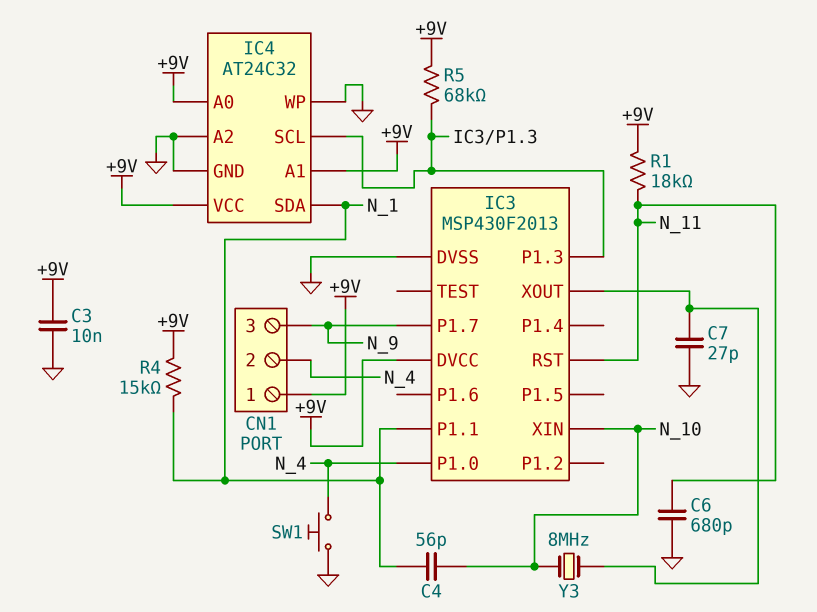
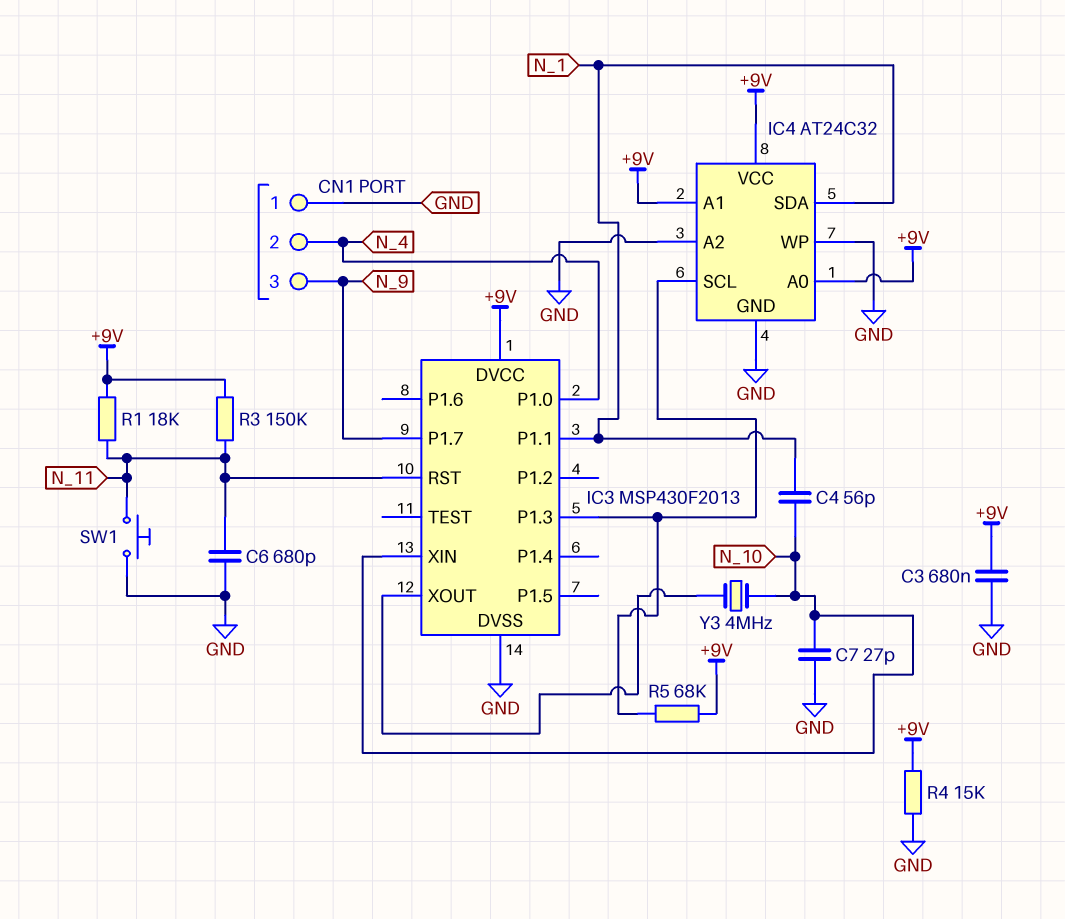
C3: 10nF (+9V, GND) -> 680nF (+9V, GND)
C7: 27pF (GND, IC3/XOUT) -> 27pF (GND, N_10)
CN1 pin 1: +9V -> GND
R3: none -> 150k (+9V, N_11)
R4: 15k (+9V, N_1) -> 15k (+9V, GND)
SW1: button (GND, N_4) -> button (GND, N_11)
Y3: 8MHz (IC3/XOUT, N_10) -> 4MHz (IC3/XOUT, N_10)

